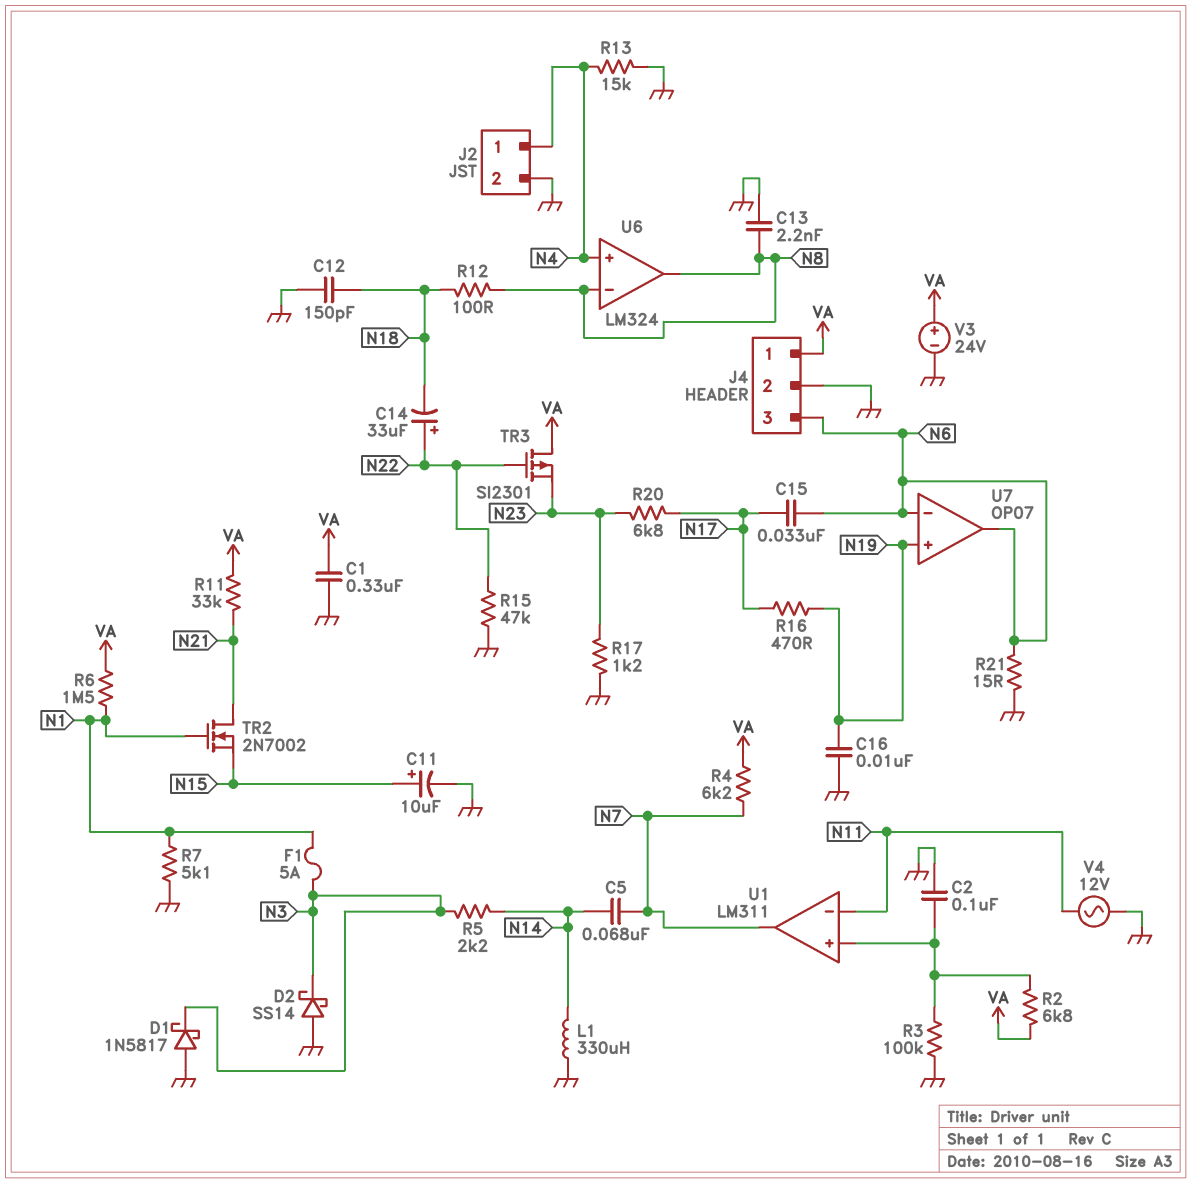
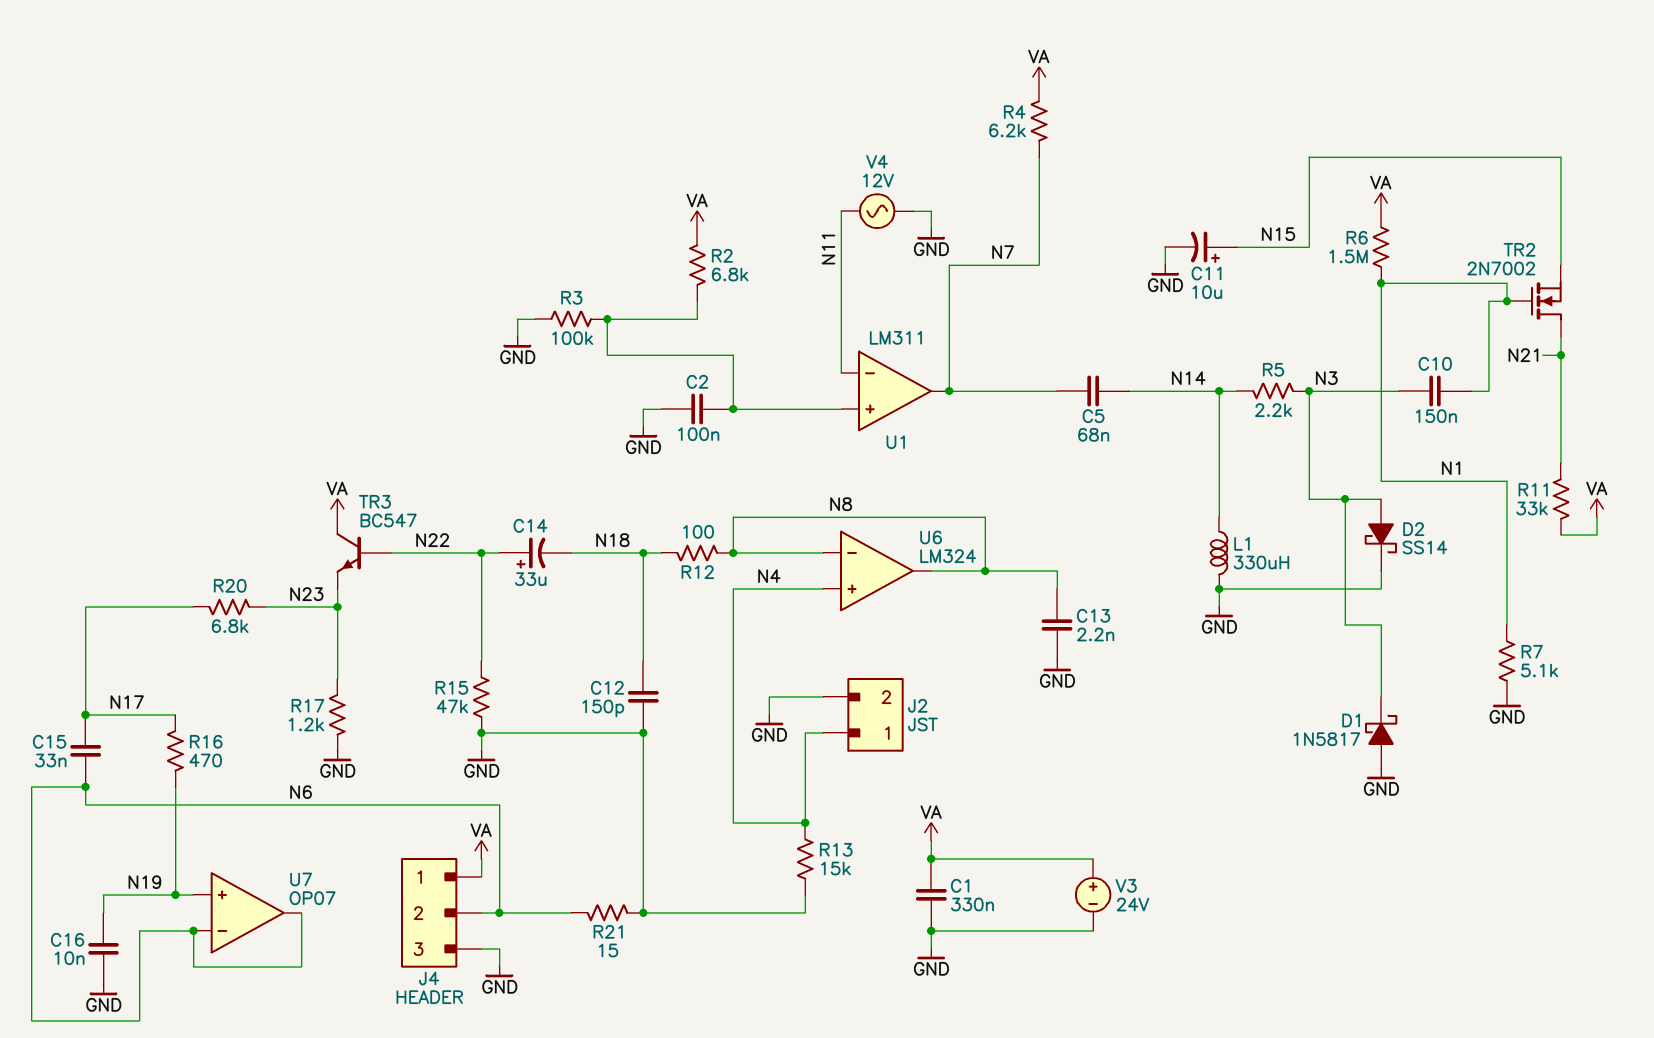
C10: none -> 150nF (N1, N3)
D2: schottky SS14 (A GND, K N3) -> schottky SS14 (A N3, K GND)
F1: 5A (N1, N3) -> none
J4 pin 2: GND -> N6
J4 pin 3: N6 -> GND
TR3: PMOS SI2301 (G N22, D VA, S N23) -> NPN BC547 (B N22, C VA, E N23)

